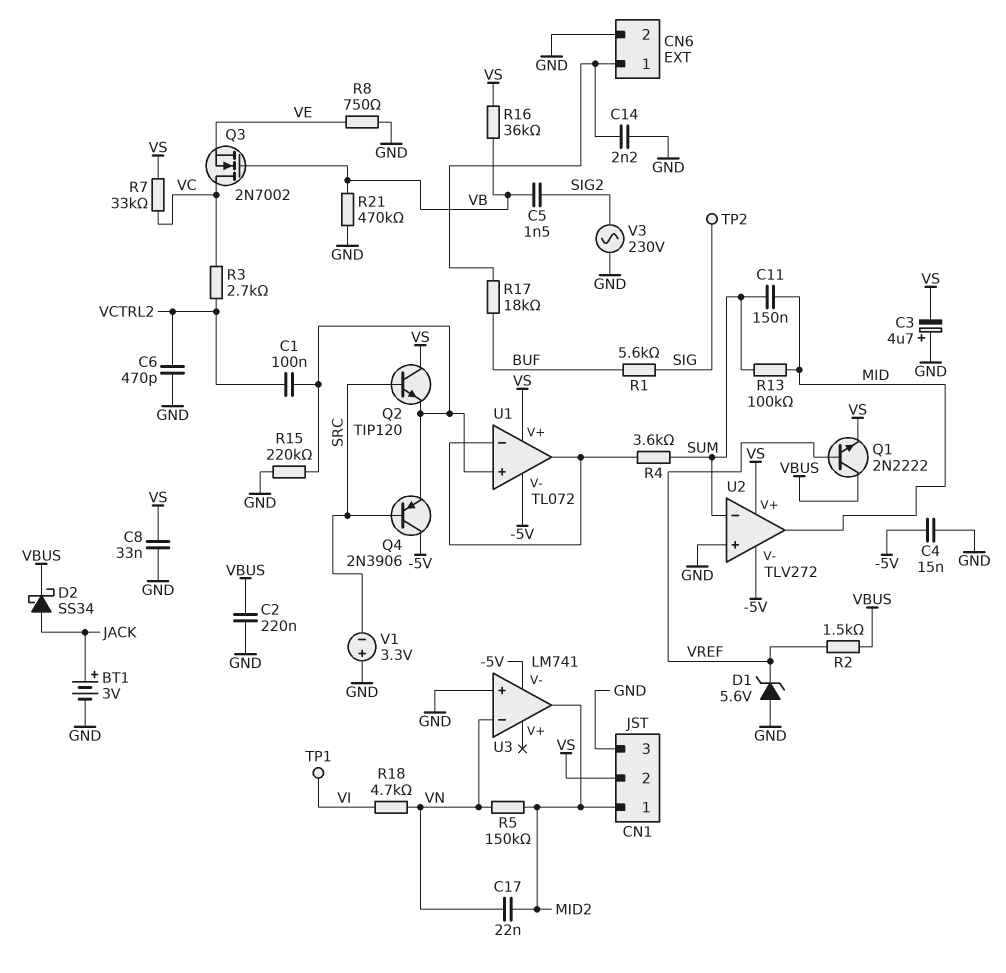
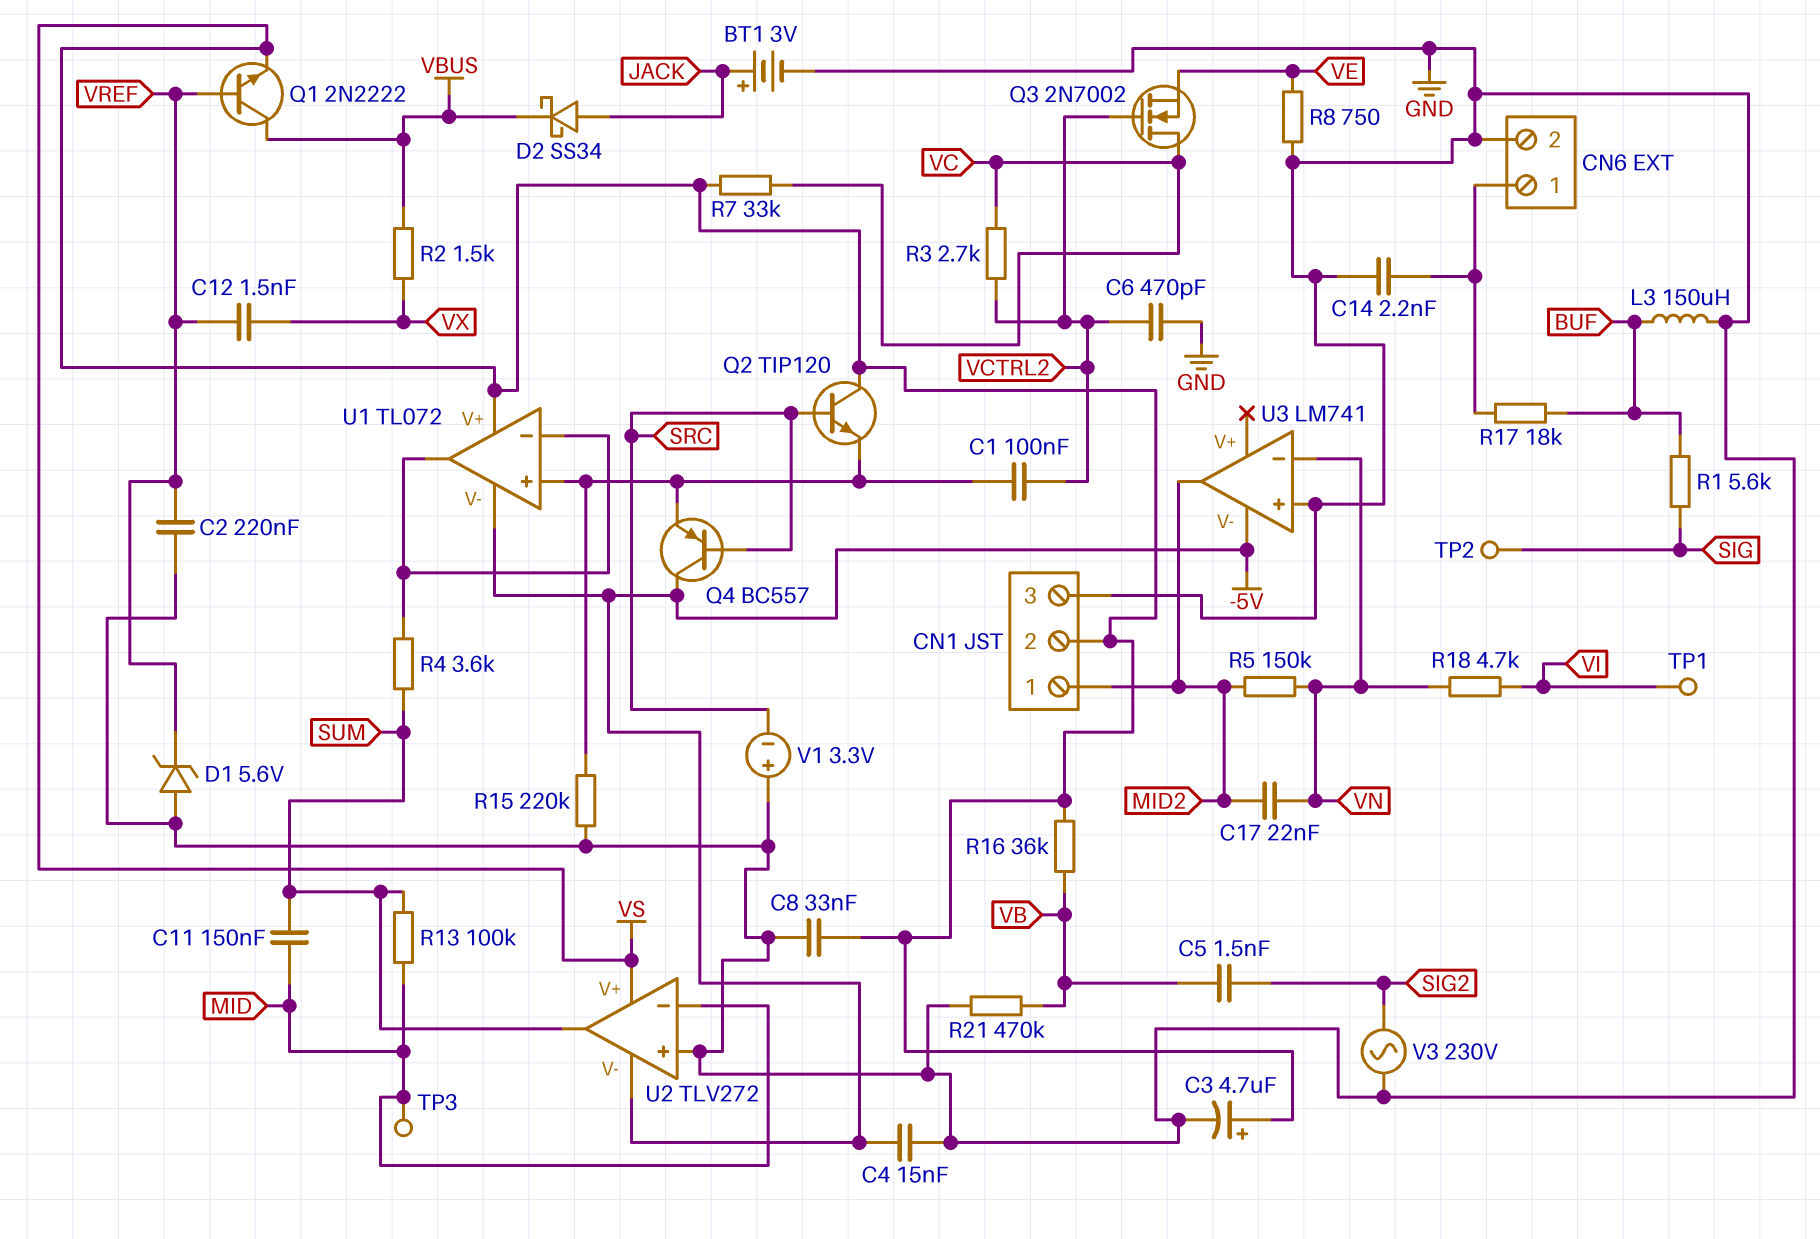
C2: 220nF (GND, VBUS) -> 220nF (GND, VREF)
C3: 4.7uF (plus GND, minus VS) -> 4.7uF (plus VS, minus GND)
C12: none -> 1.5nF (VREF, VX)
L3: none -> 150uH (BUF, GND)
Q3: NMOS 2N7002 (G VB, D VC, S VE) -> NMOS 2N7002 (G VCTRL2, D VC, S VE)
Q4: PNP 2N3906 (B SRC, C -5V, E U1/in+) -> PNP BC557 (B SRC, C -5V, E U1/in+)
R2: 1.5k (VBUS, VREF) -> 1.5k (VBUS, VX)
TP3: none -> test point (MID)
U2 pin in-: SUM -> MID
U2 pin out: MID -> SUM

